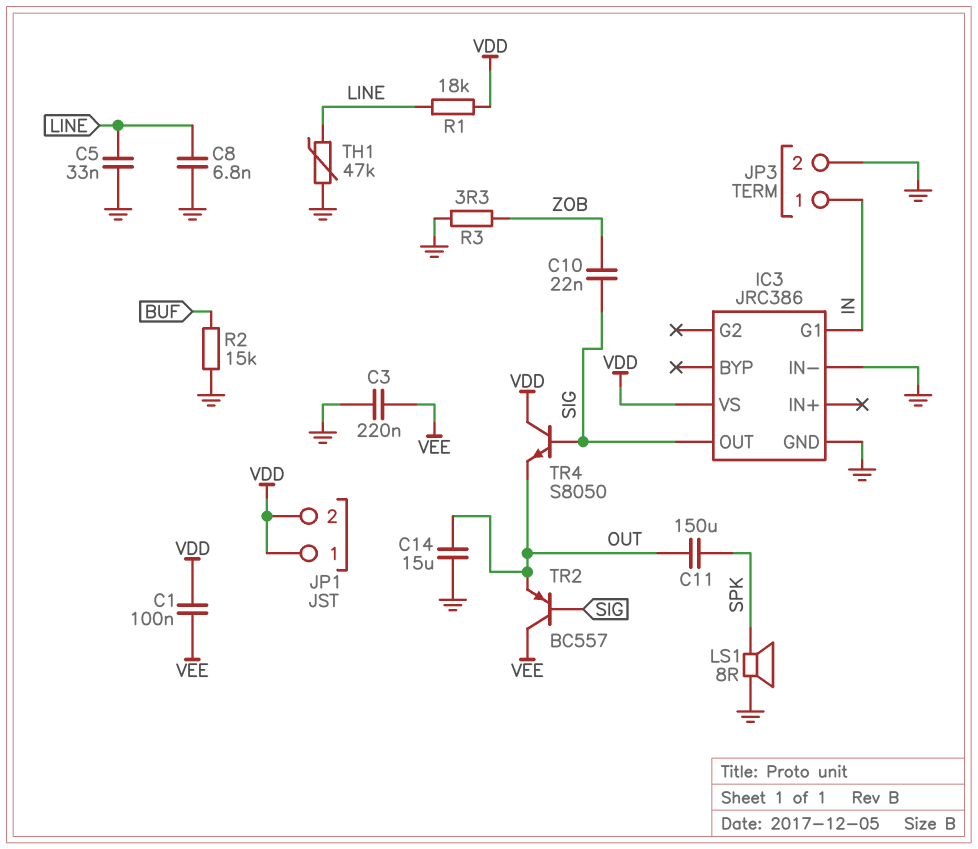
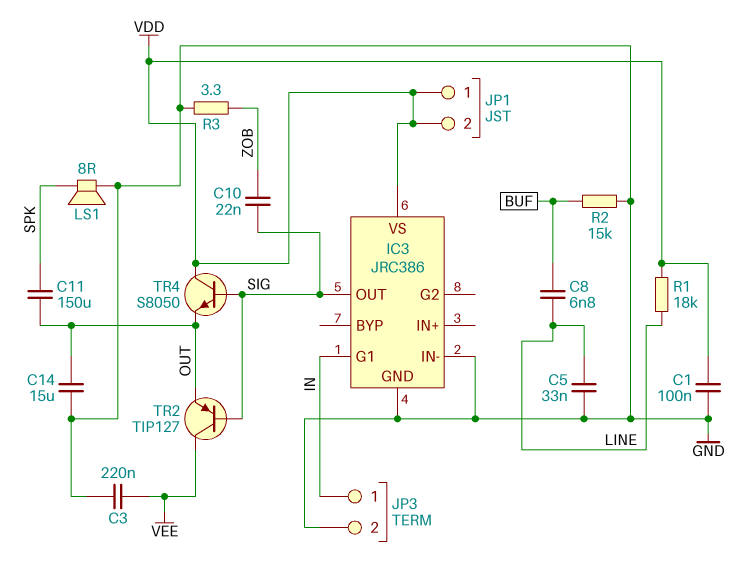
C1: 100nF (VDD, VEE) -> 100nF (GND, VDD)
C8: 6.8nF (GND, LINE) -> 6.8nF (BUF, LINE)
TH1: 47k (GND, LINE) -> none
TR2: PNP BC557 (B SIG, C VEE, E OUT) -> PNP TIP127 (B SIG, C VEE, E OUT)

